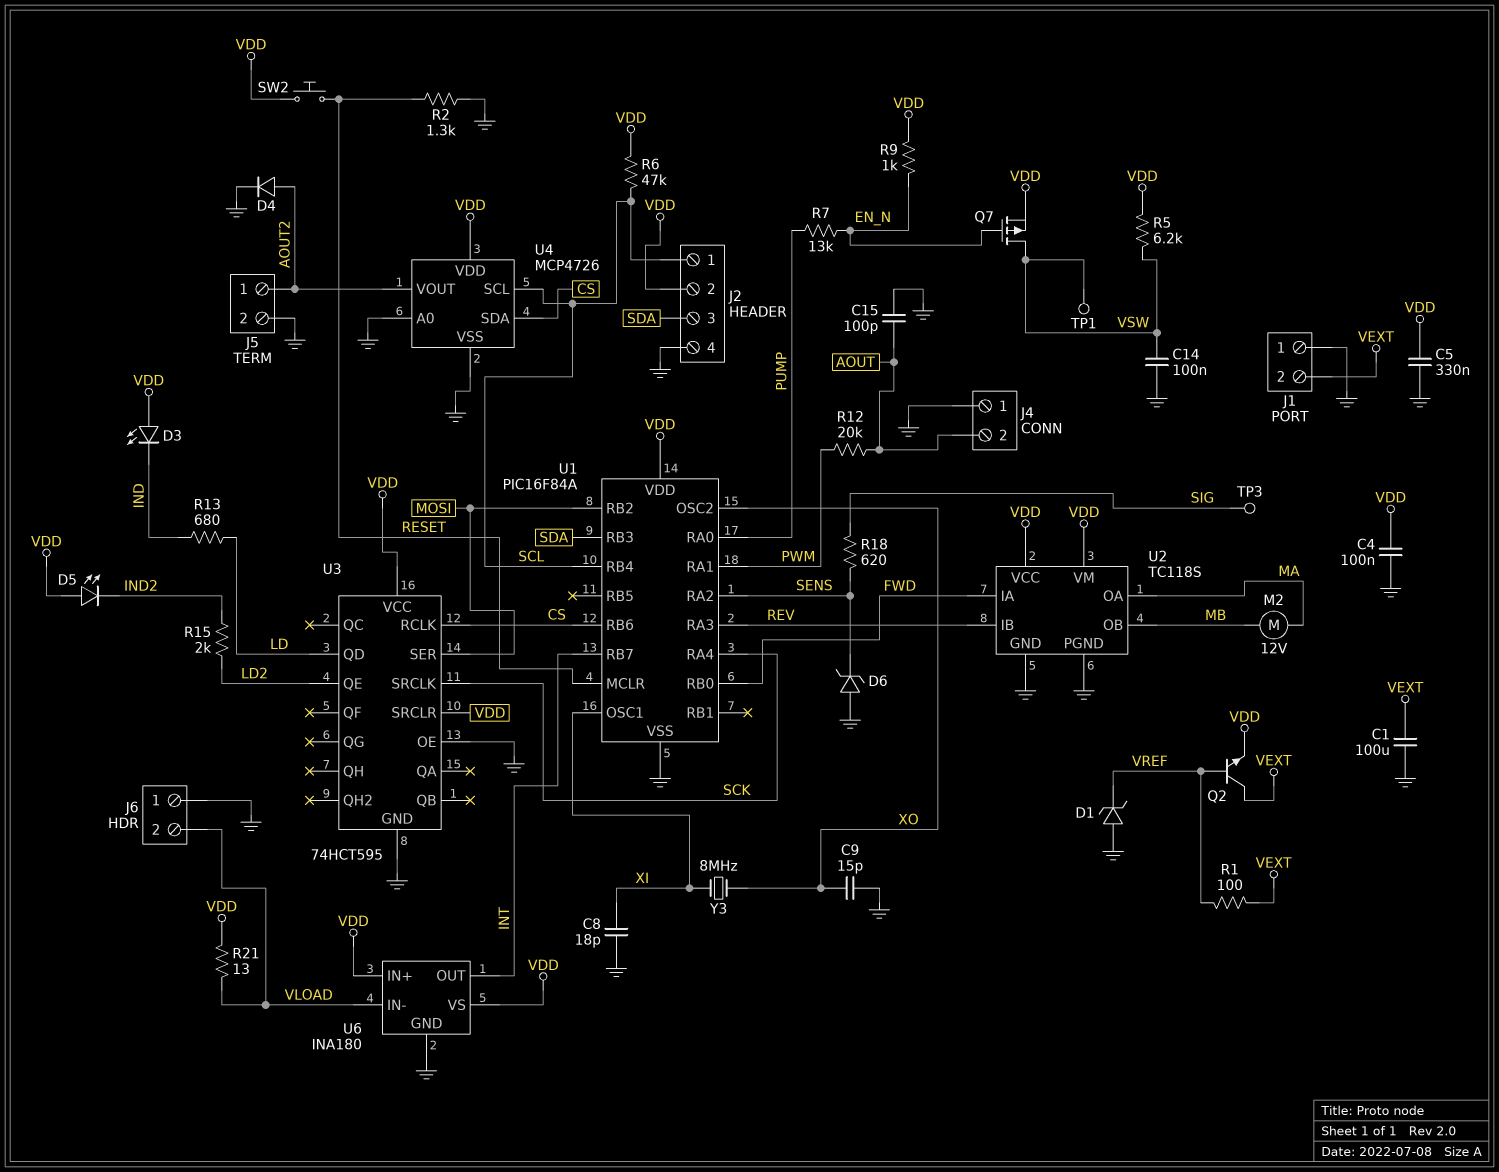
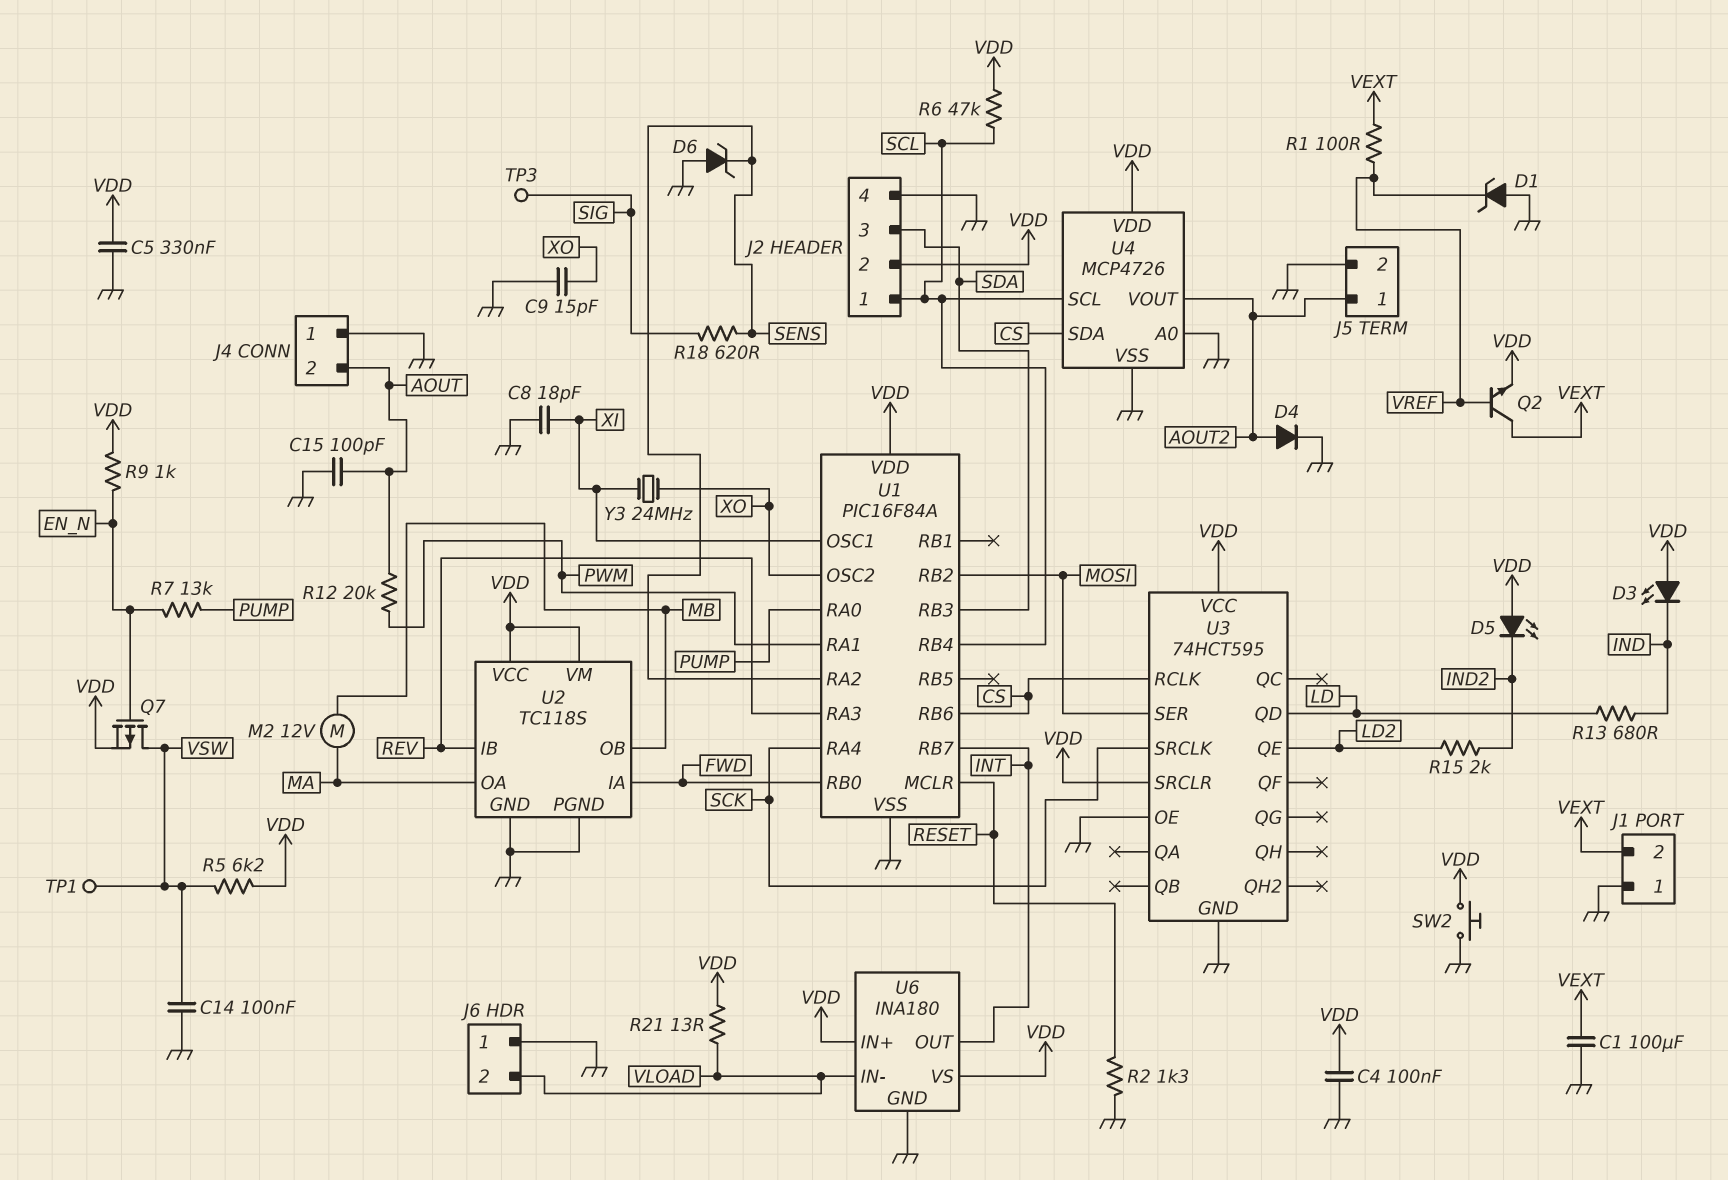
SW2: button (RESET, VDD) -> button (GND, VDD)
Y3: 8MHz (XI, XO) -> 24MHz (XI, XO)

